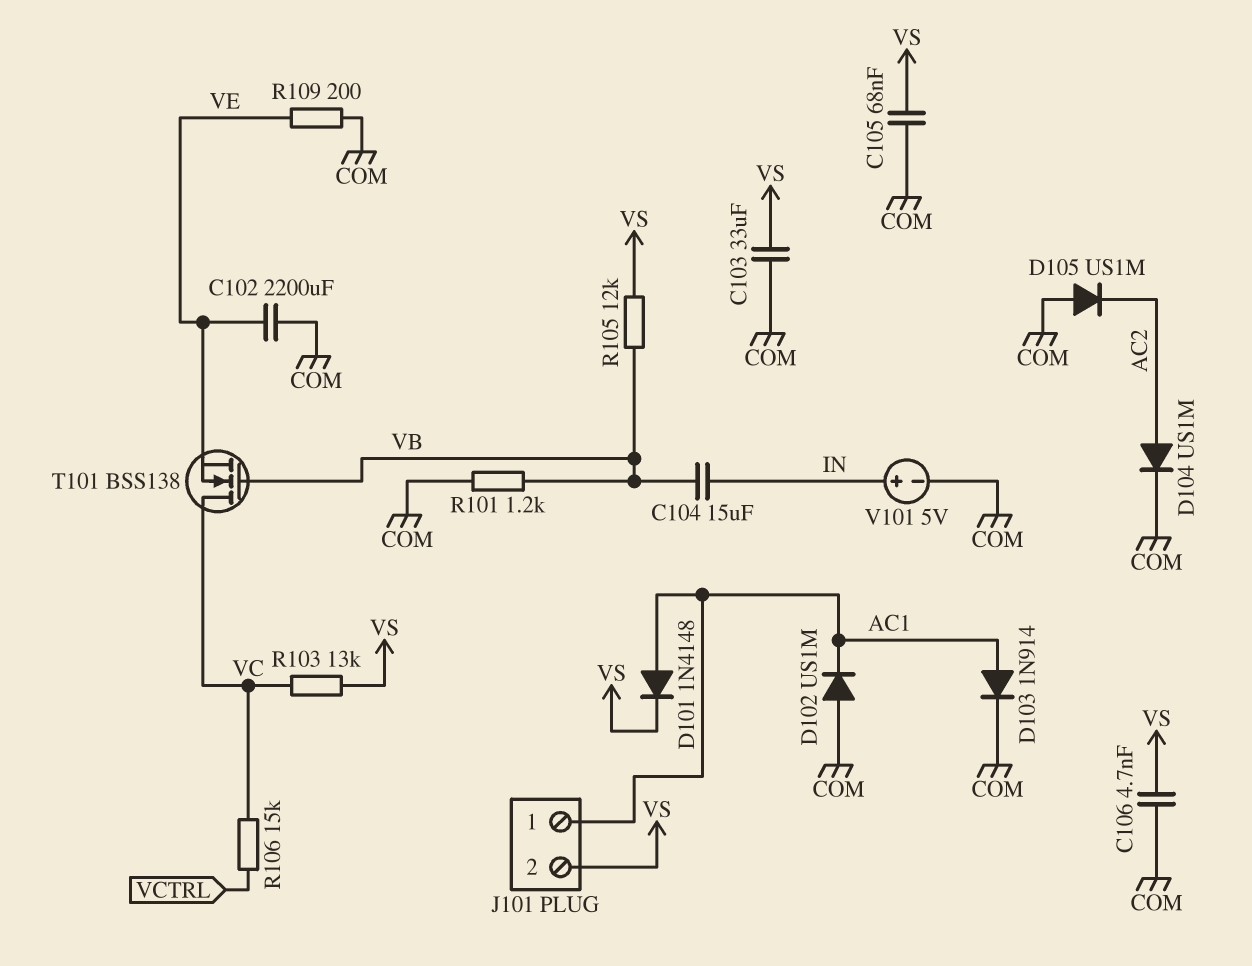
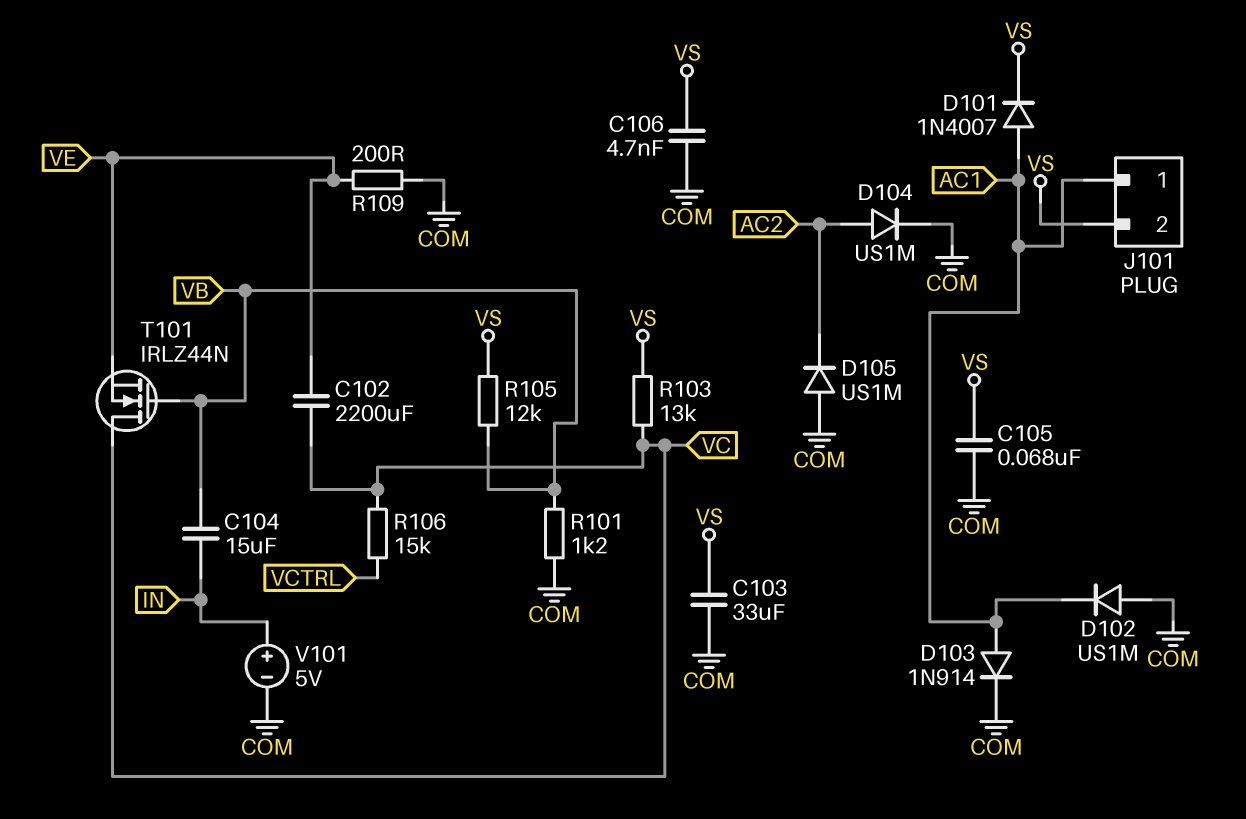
C102: 2200uF (COM, VE) -> 2200uF (VC, VE)
D101: diode 1N4148 (A AC1, K VS) -> diode 1N4007 (A AC1, K VS)
T101: NMOS BSS138 (G VB, D VC, S VE) -> NMOS IRLZ44N (G VB, D VC, S VE)

